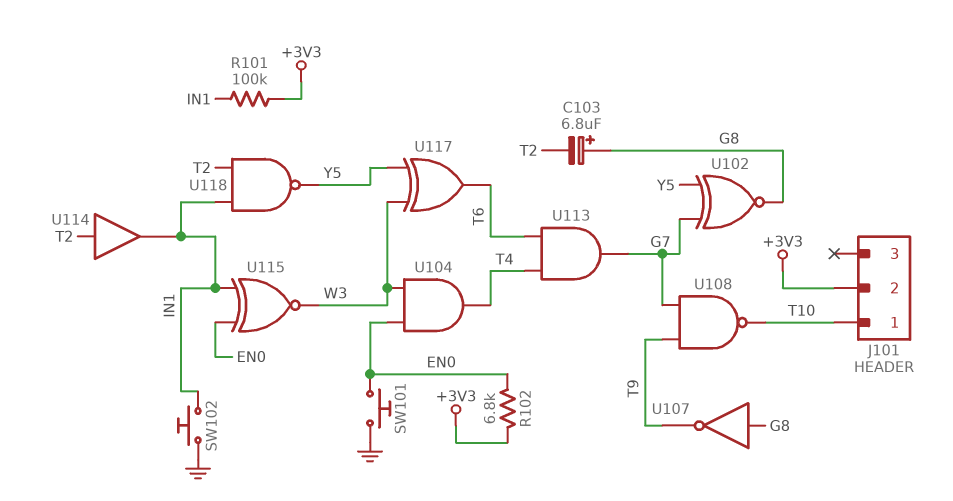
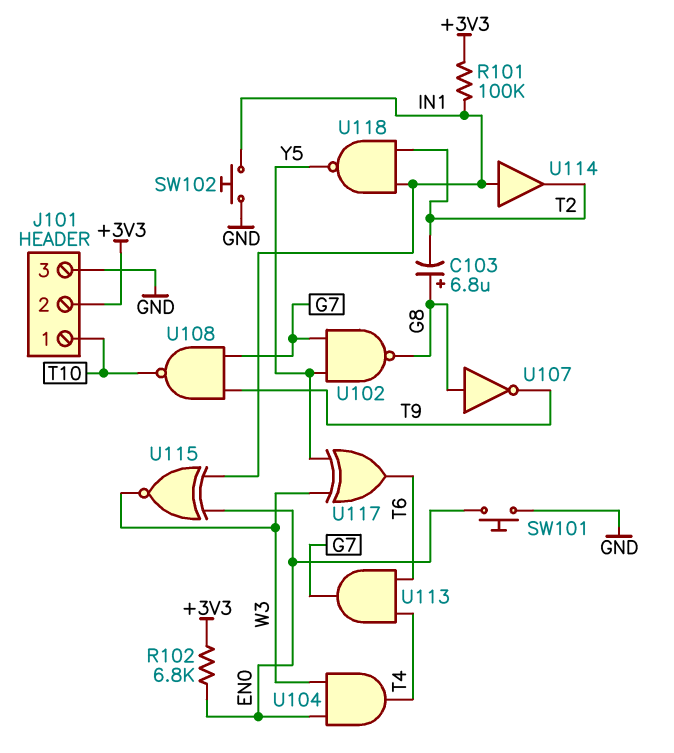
J101 pin 3: none -> GND
U102: XNOR (in G7, in Y5, out G8) -> NAND (in G7, in Y5, out G8)
U114: buffer (in T2, out IN1) -> buffer (in IN1, out T2)

